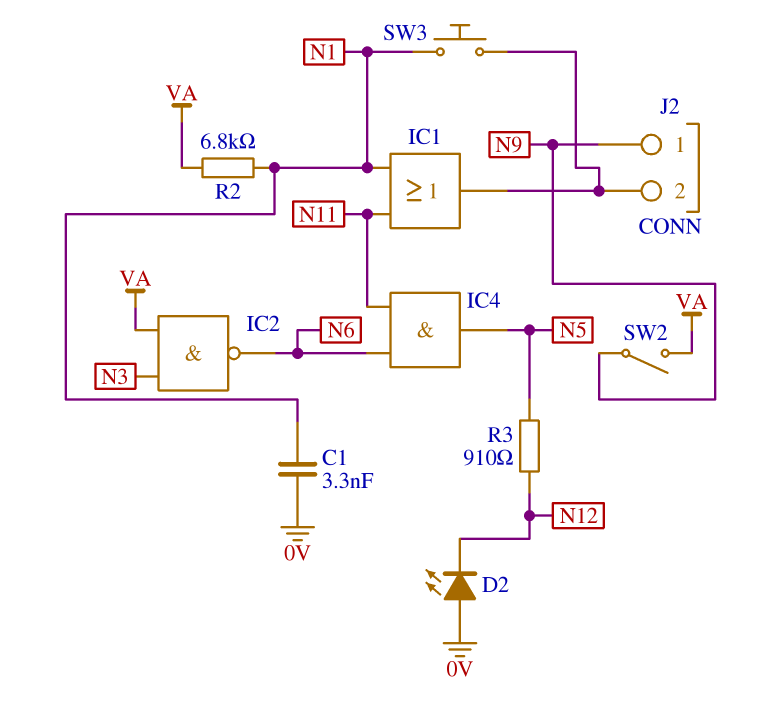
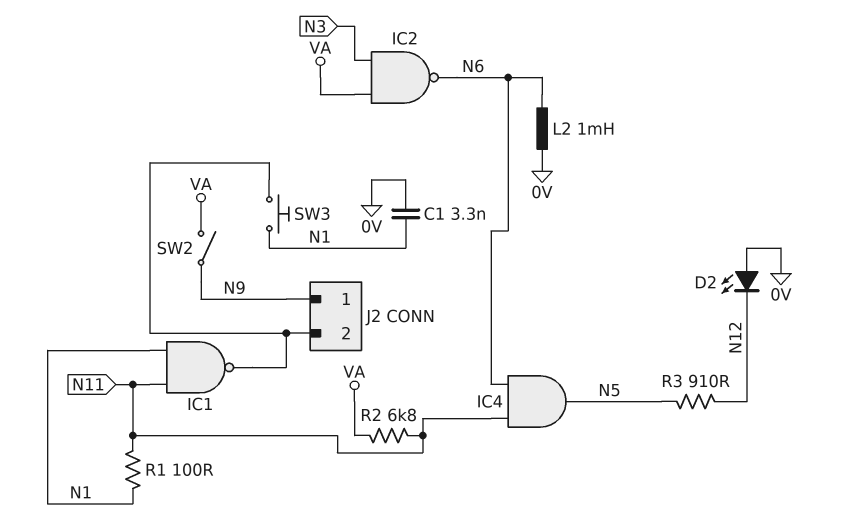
IC1: OR (in N1, in N11, out J2/2) -> NAND (in N1, in N11, out J2/2)
L2: none -> 1mH (0V, N6)
R1: none -> 100 (N1, N11)
R2: 6.8k (N1, VA) -> 6.8k (N11, VA)

